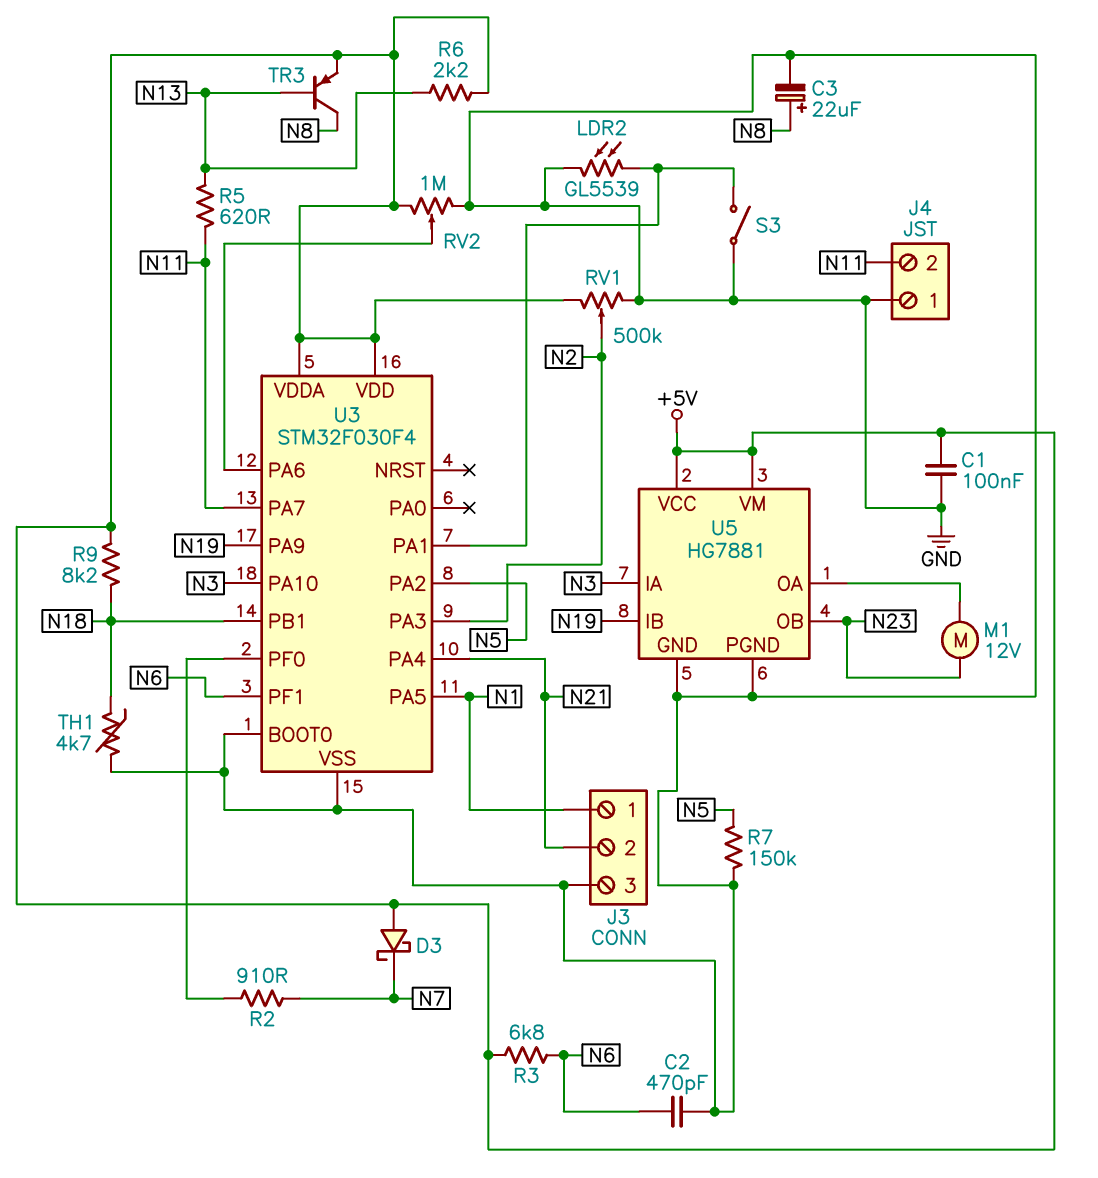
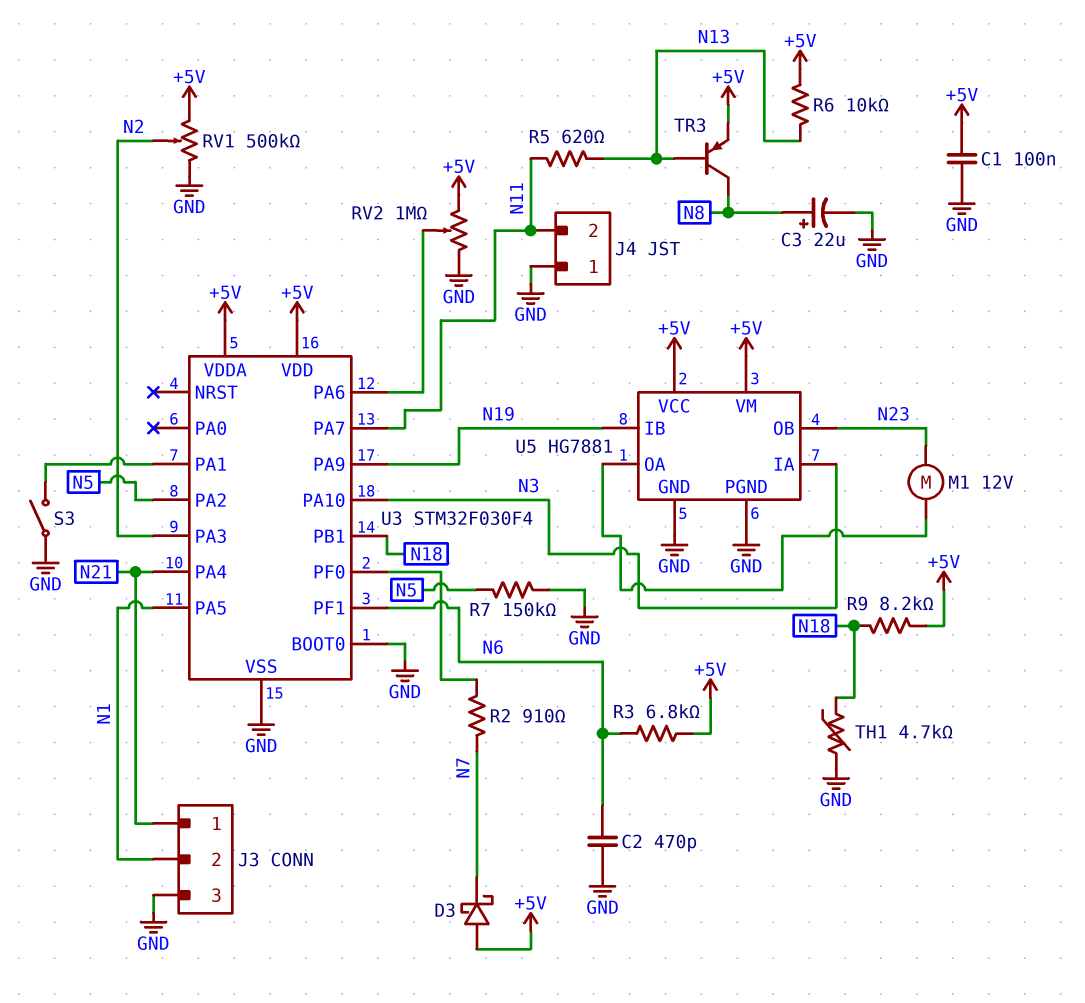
J3 pin 1: N1 -> N21
J3 pin 2: N21 -> N1
LDR2: GL5539 (GND, U3/PA1) -> none
R6: 2.2k (+5V, N13) -> 10k (+5V, N13)

